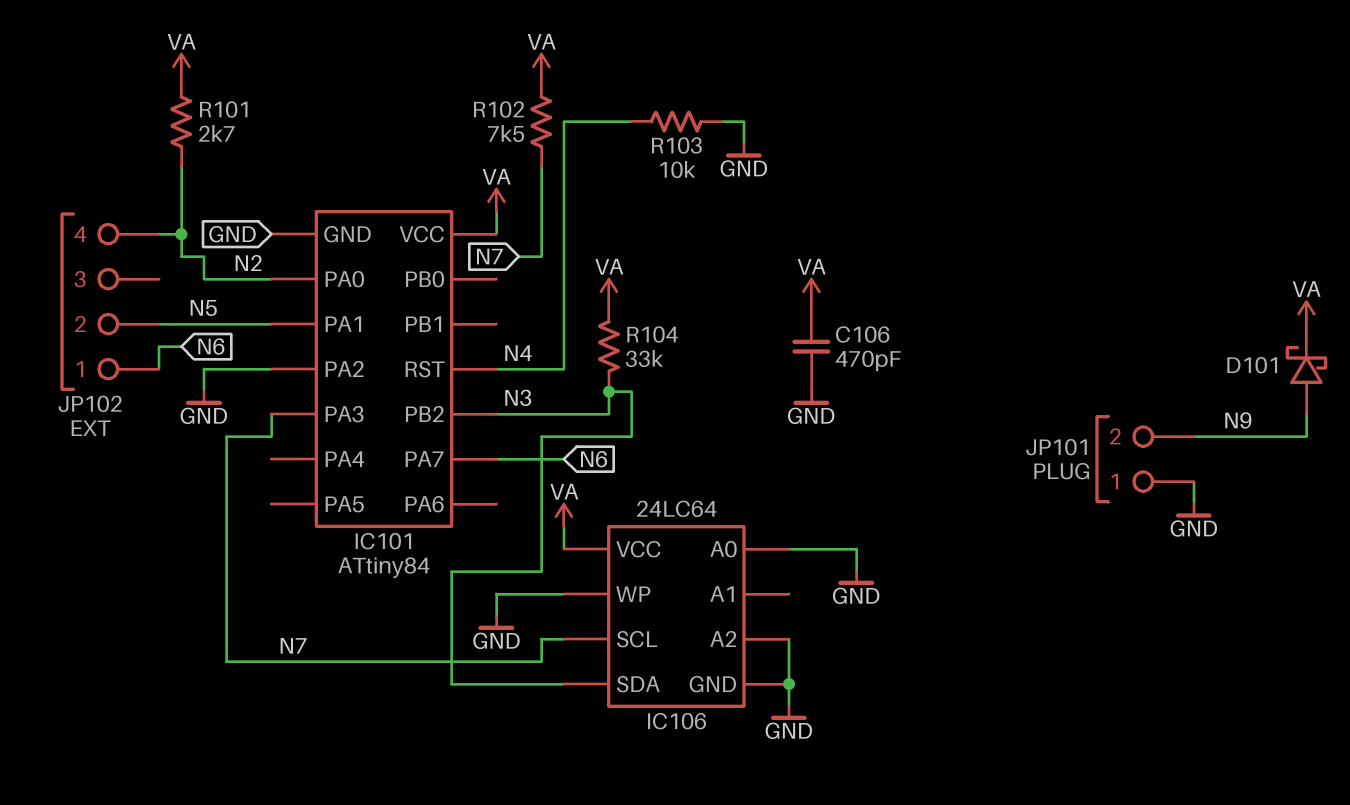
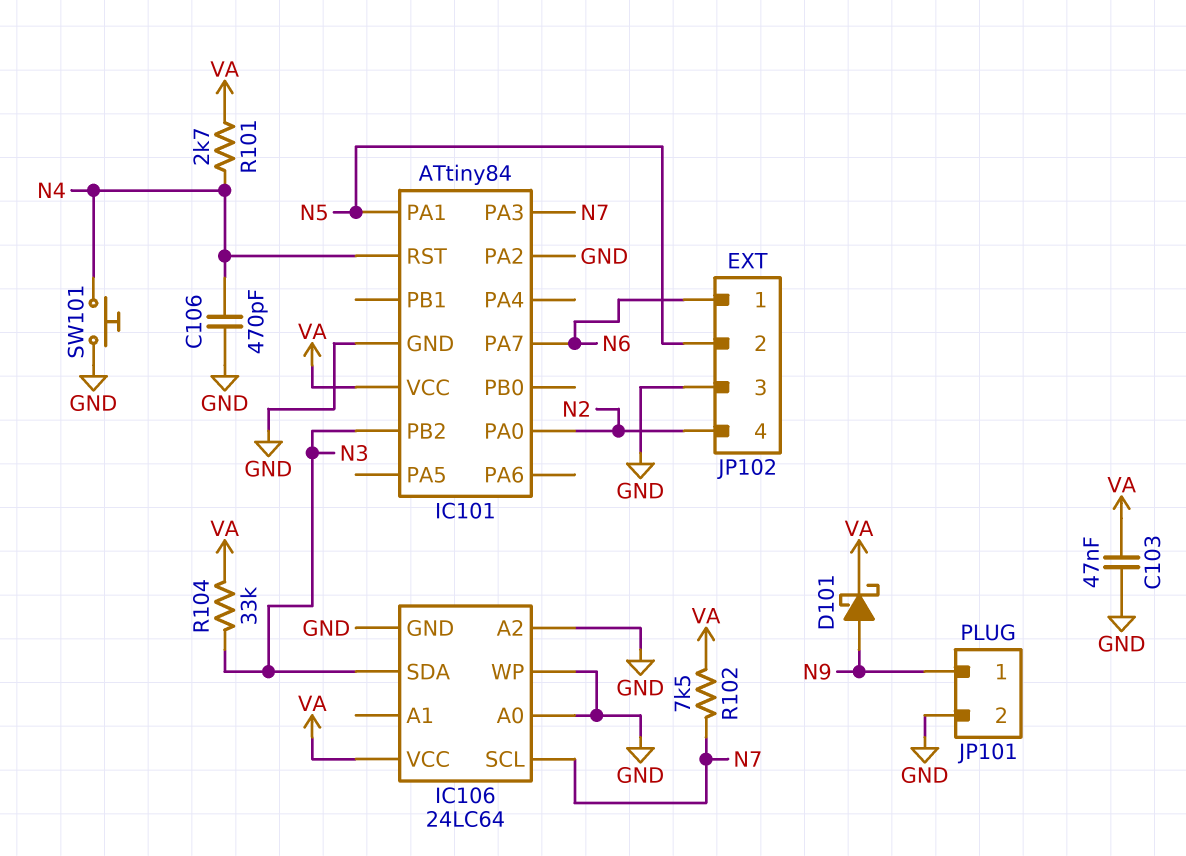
C103: none -> 47nF (GND, VA)
C106: 470pF (GND, VA) -> 470pF (GND, N4)
JP101 pin 1: GND -> N9
JP101 pin 2: N9 -> GND
JP102 pin 3: none -> GND
R101: 2.7k (N2, VA) -> 2.7k (N4, VA)
R103: 10k (GND, N4) -> none
SW101: none -> button (GND, N4)

